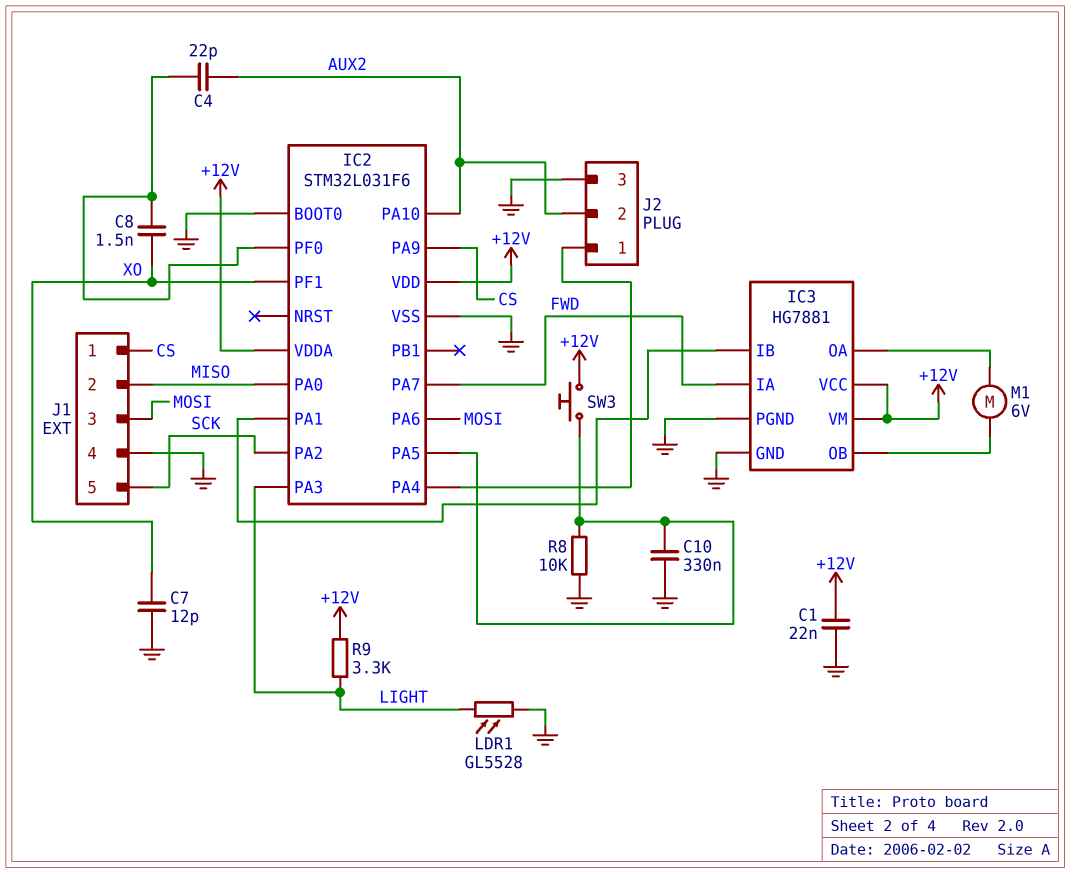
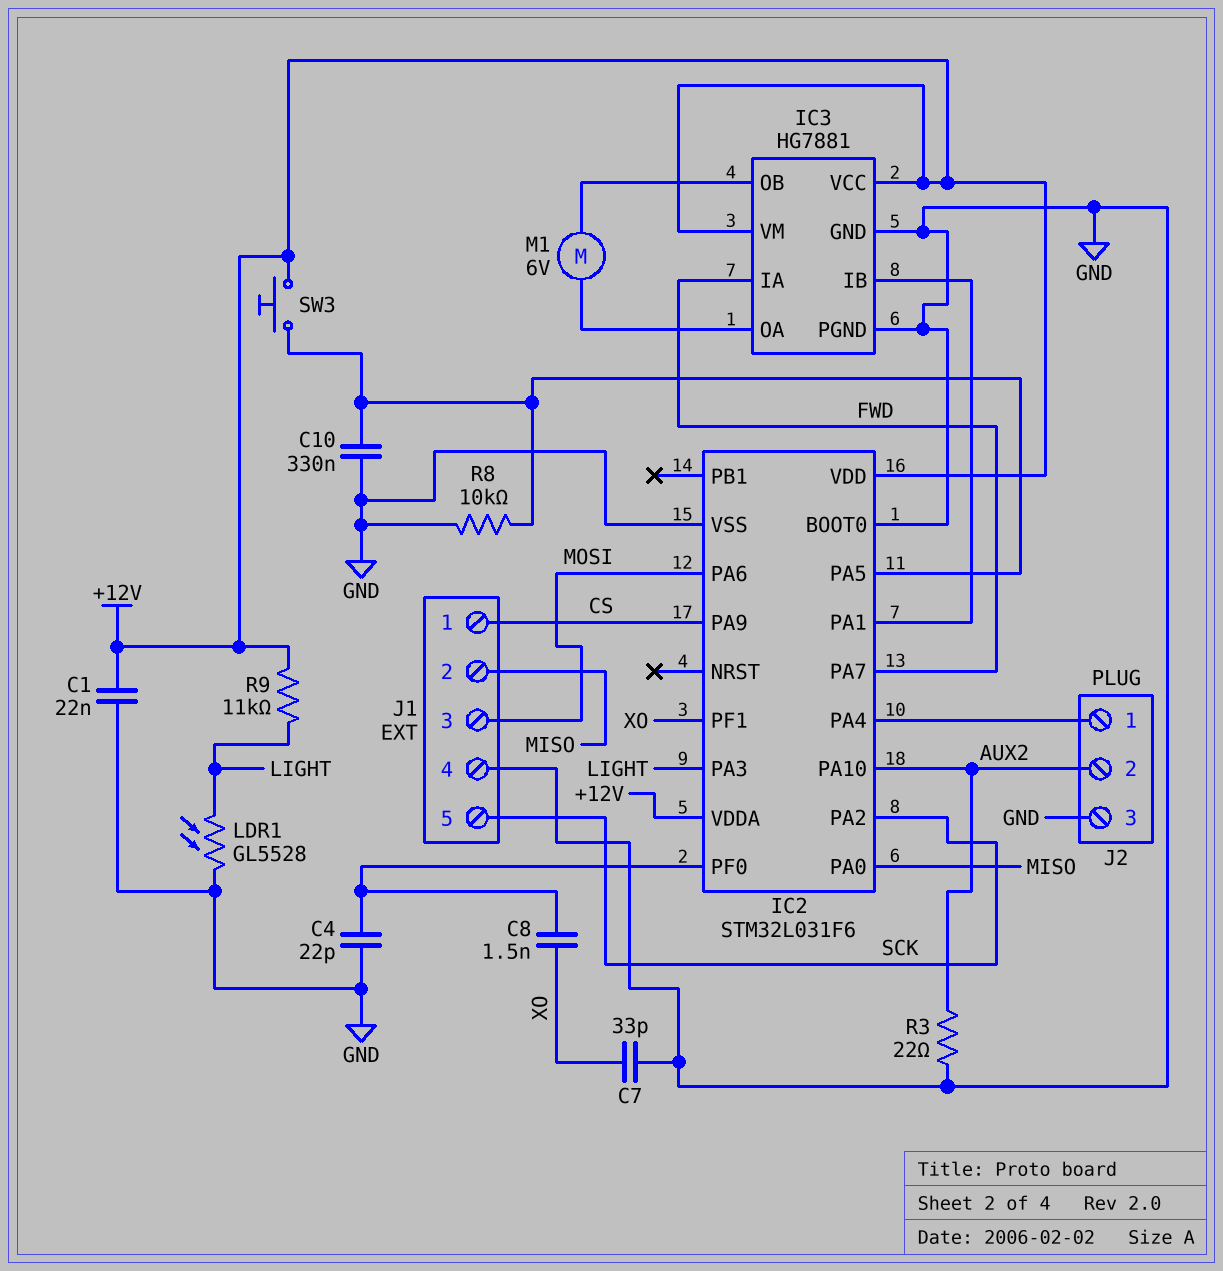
C4: 22pF (AUX2, IC2/PF0) -> 22pF (GND, IC2/PF0)
C7: 12pF (GND, XO) -> 33pF (GND, XO)
R3: none -> 22 (AUX2, GND)
R9: 3.3k (+12V, LIGHT) -> 11k (+12V, LIGHT)

